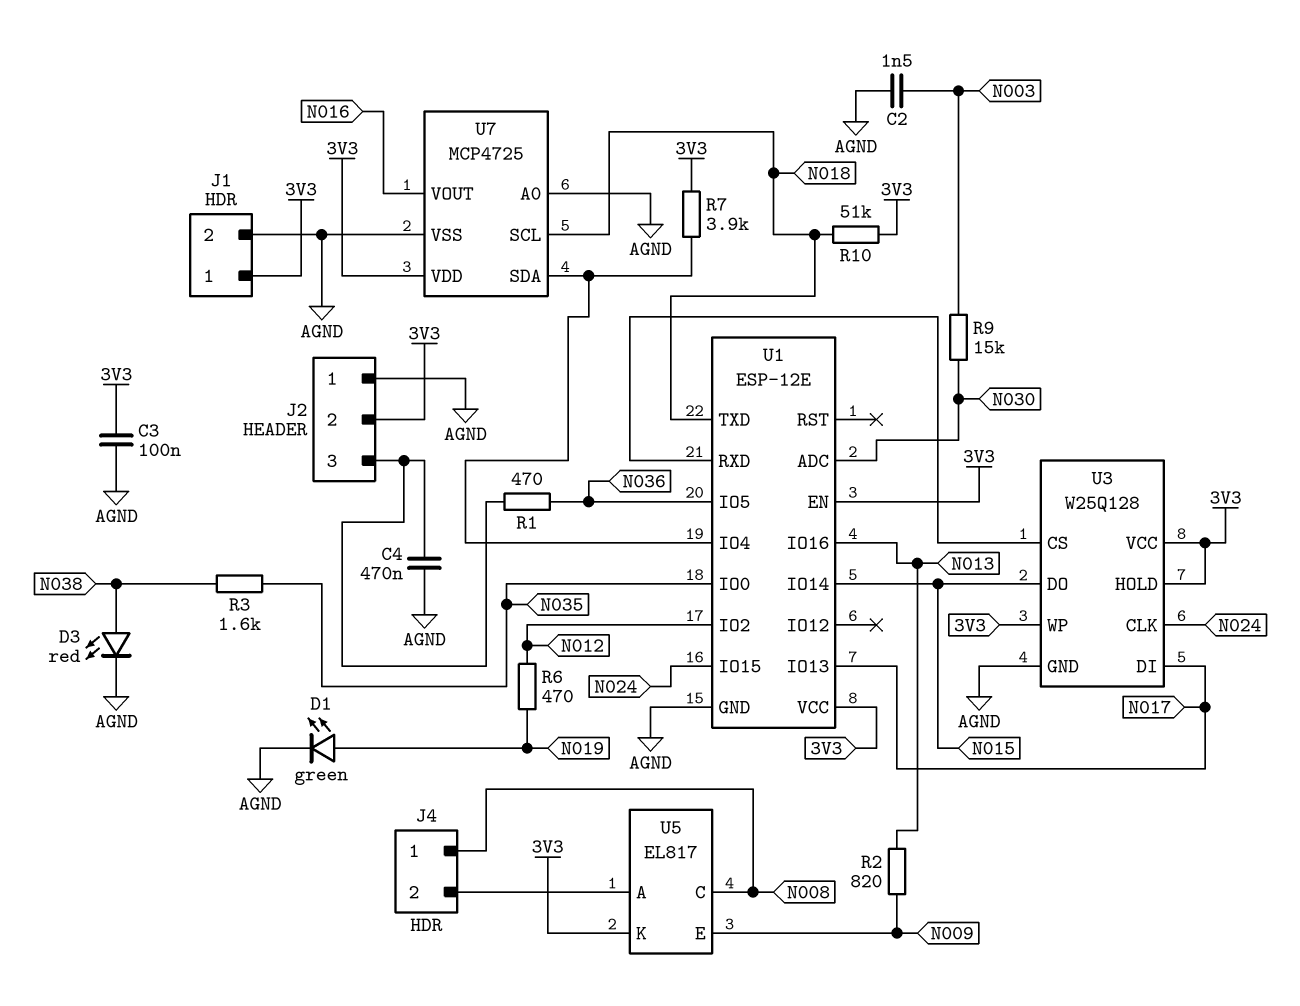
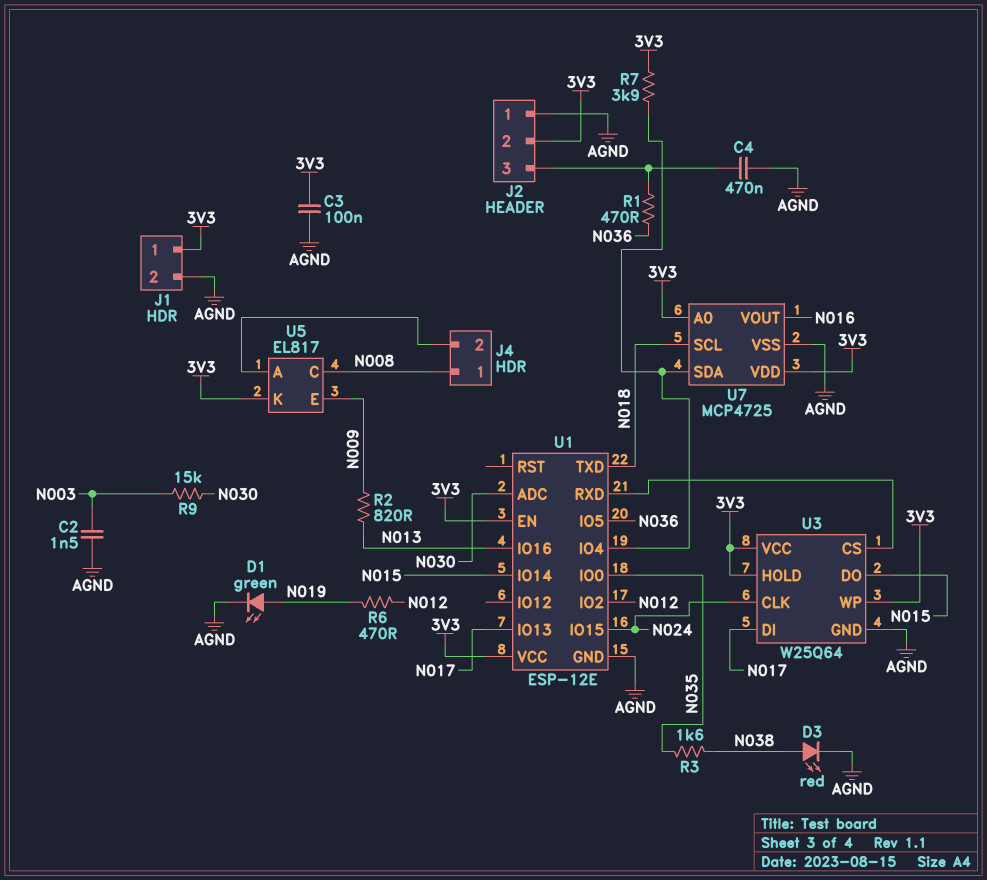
R10: 51k (3V3, N018) -> none
U3: W25Q128 -> W25Q64
U7 pin A0: AGND -> 3V3

